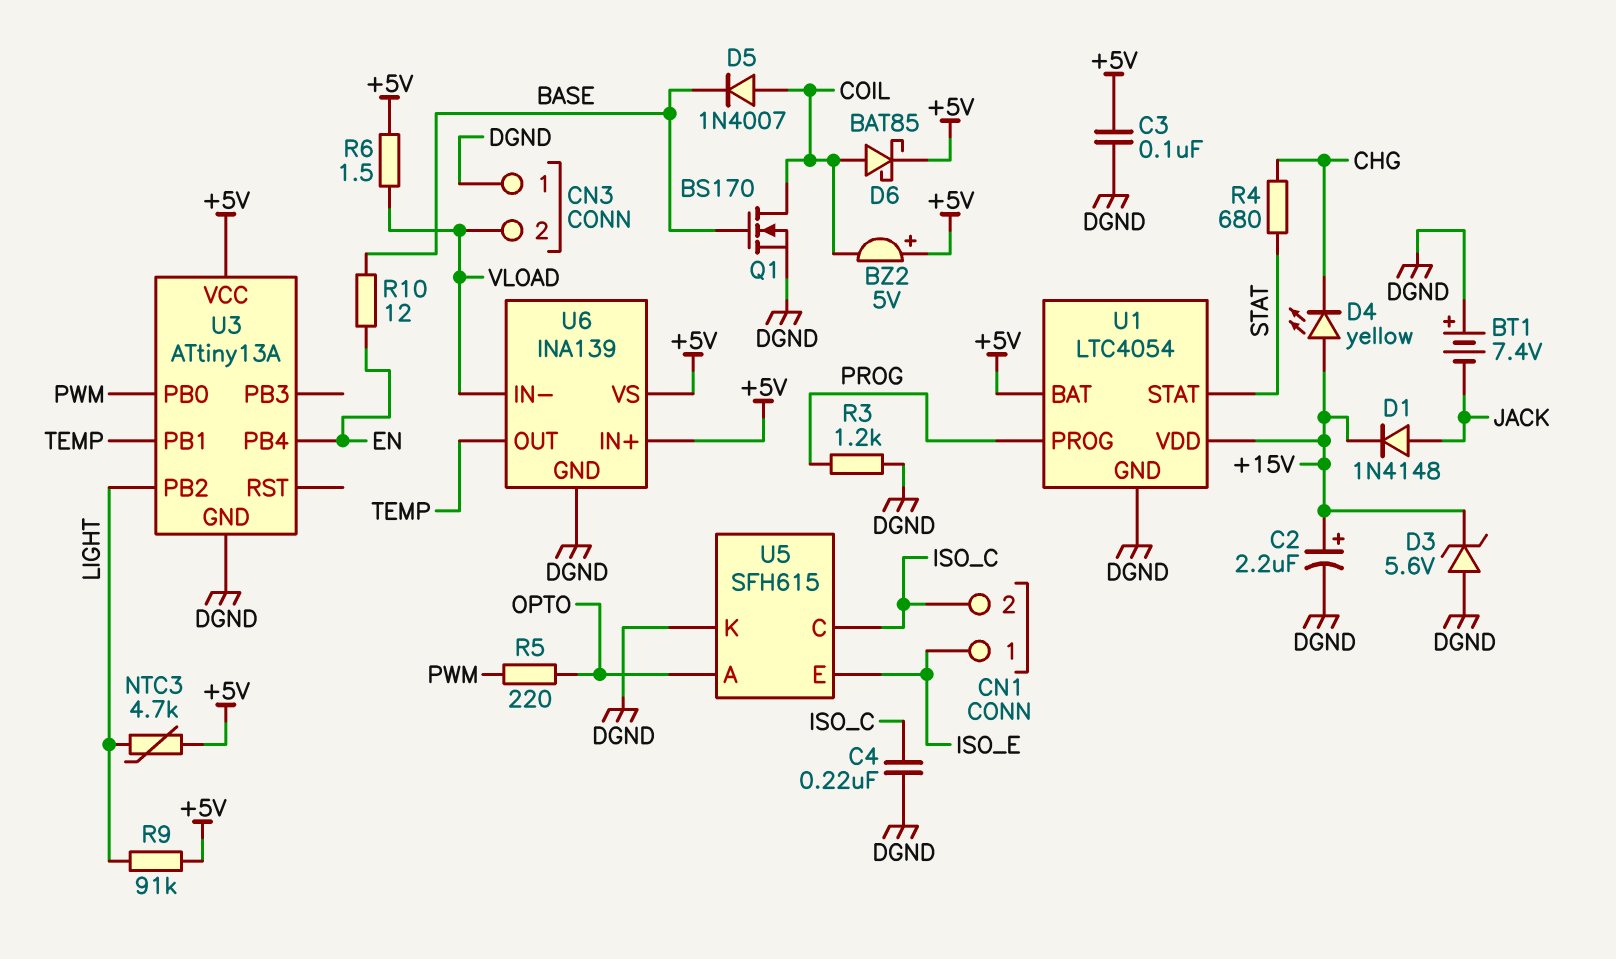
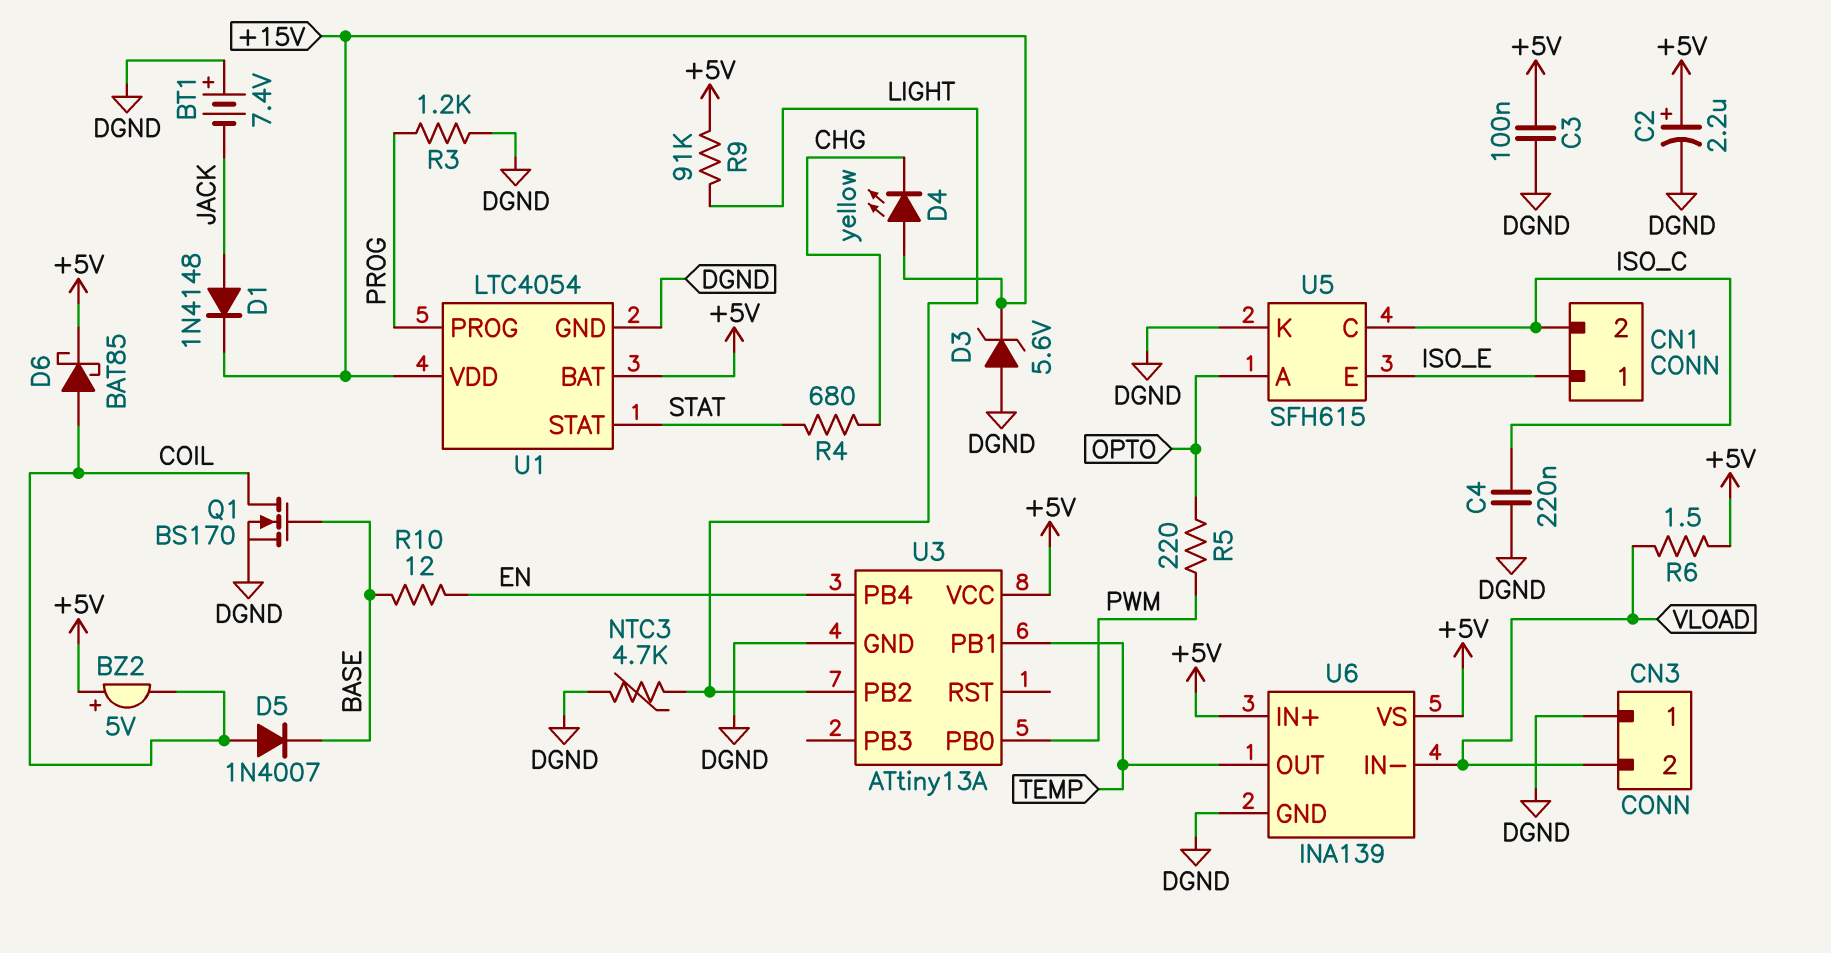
C2: 2.2uF (plus +15V, minus DGND) -> 2.2uF (plus +5V, minus DGND)
NTC3: 4.7k (+5V, LIGHT) -> 4.7k (DGND, LIGHT)

